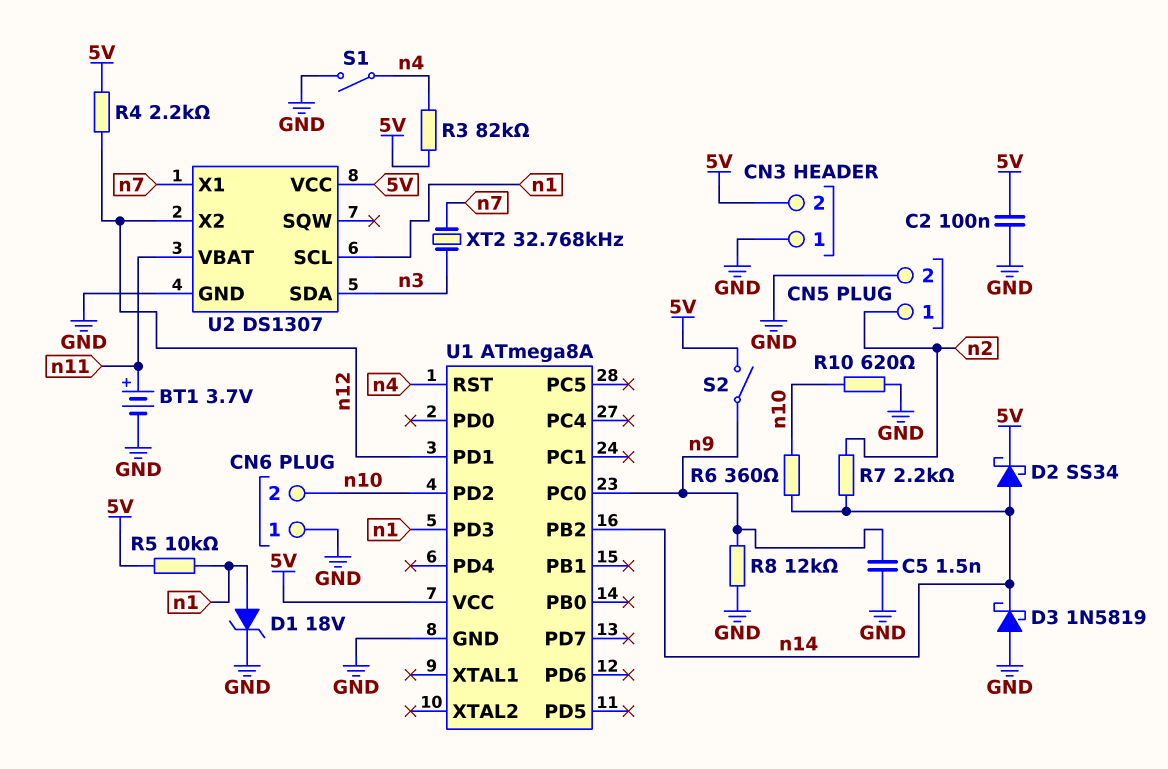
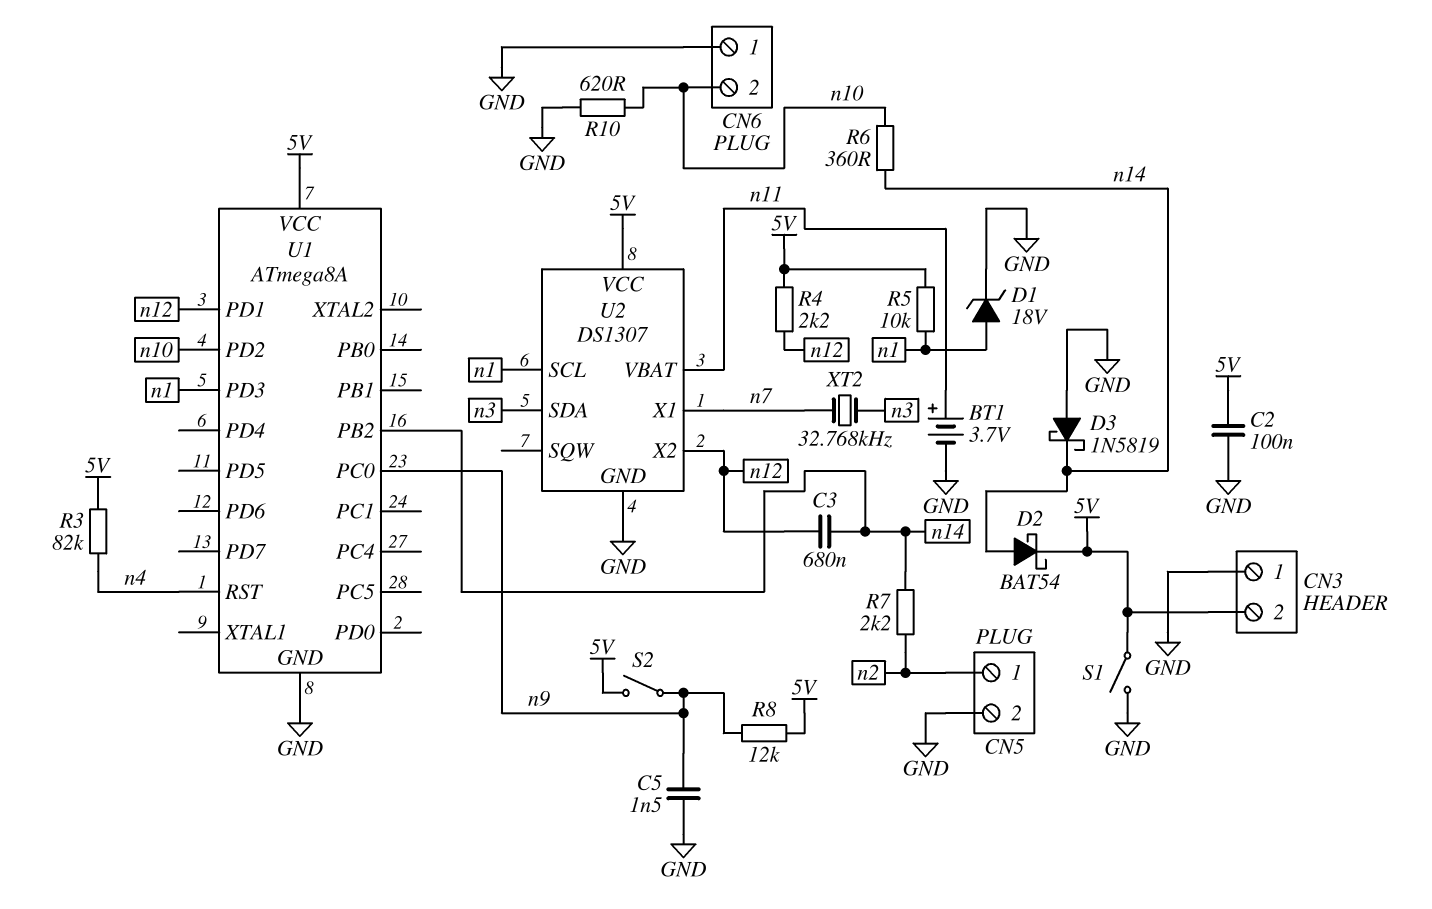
C3: none -> 680nF (n12, n14)
D2: schottky SS34 (A n14, K 5V) -> schottky BAT54 (A n14, K 5V)
R8: 12k (GND, n9) -> 12k (5V, n9)
S1: switch (GND, n4) -> switch (5V, GND)

